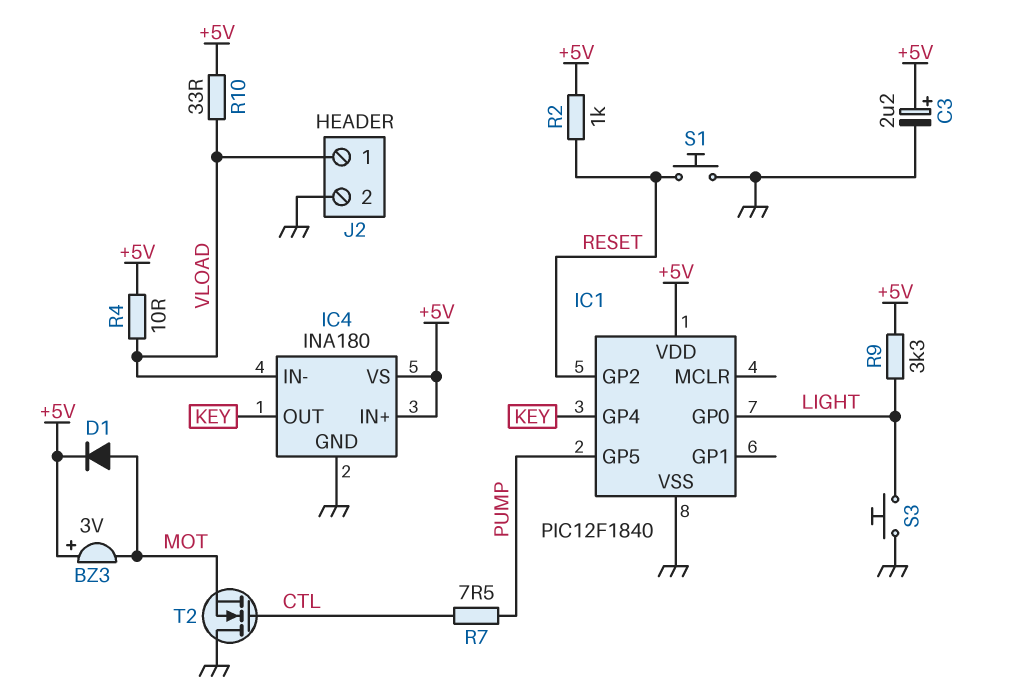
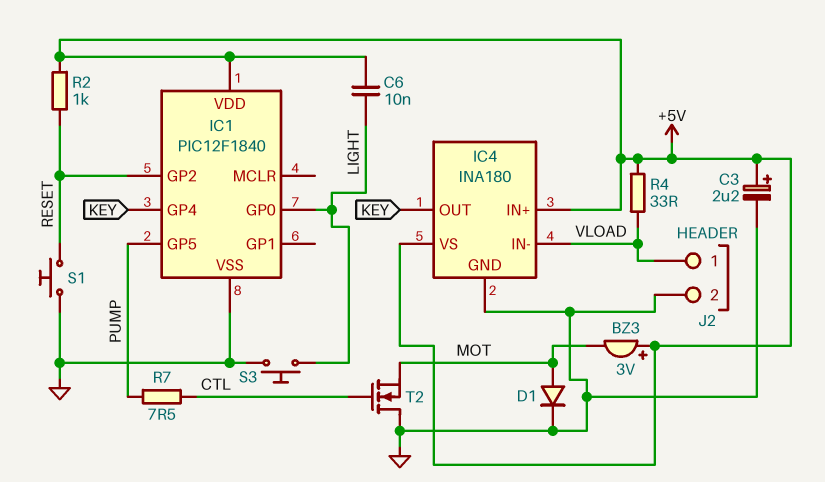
C6: none -> 10nF (+5V, LIGHT)
D1: diode (A MOT, K +5V) -> diode (A MOT, K GND)
R4: 10 (+5V, VLOAD) -> 33 (+5V, VLOAD)
R9: 3.3k (+5V, LIGHT) -> none
R10: 33 (+5V, VLOAD) -> none

